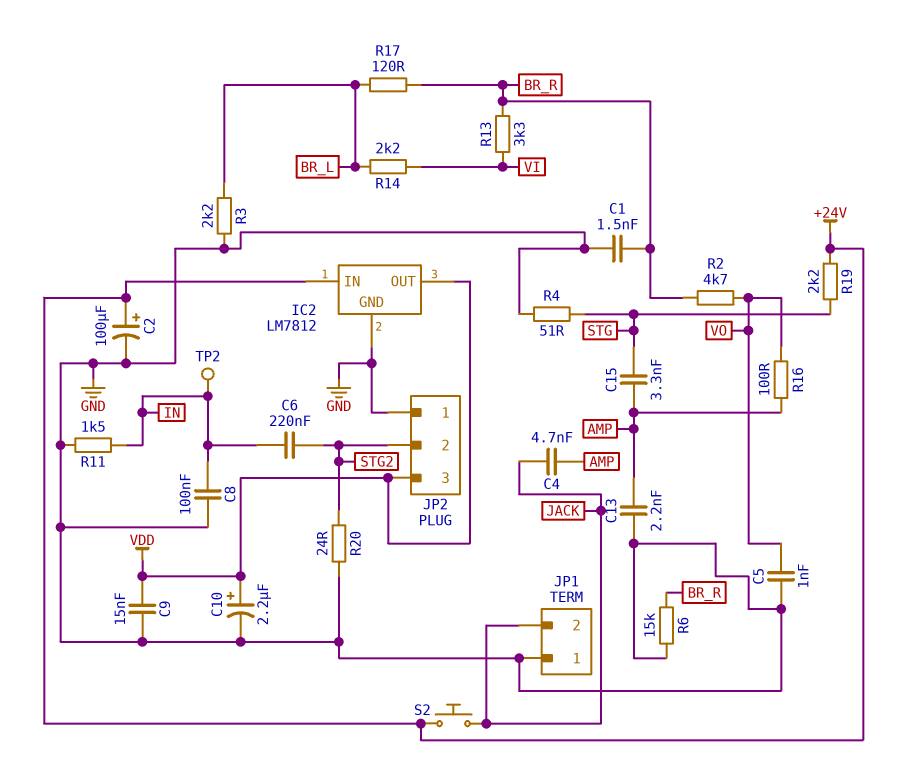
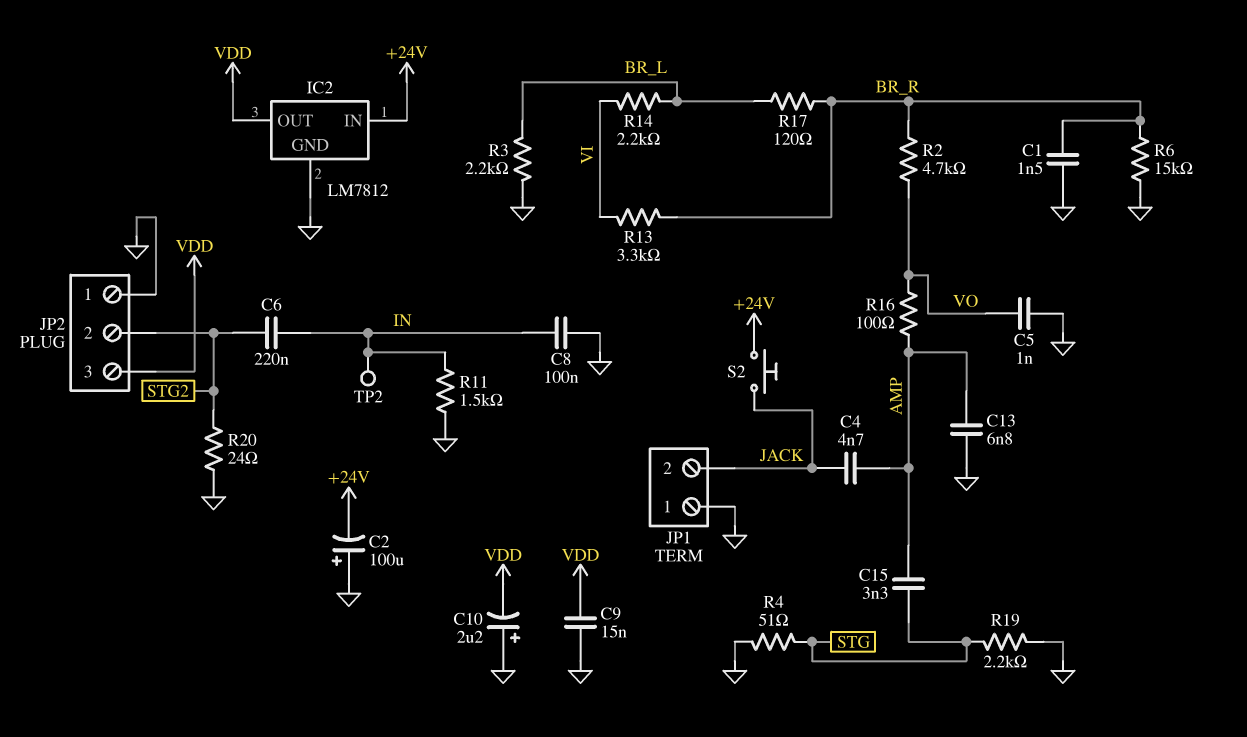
C2: 100uF (plus +24V, minus GND) -> 100uF (plus GND, minus +24V)
C10: 2.2uF (plus VDD, minus GND) -> 2.2uF (plus GND, minus VDD)
C13: 2.2nF (AMP, GND) -> 6.8nF (AMP, GND)
R19: 2.2k (+24V, STG) -> 2.2k (GND, STG)

